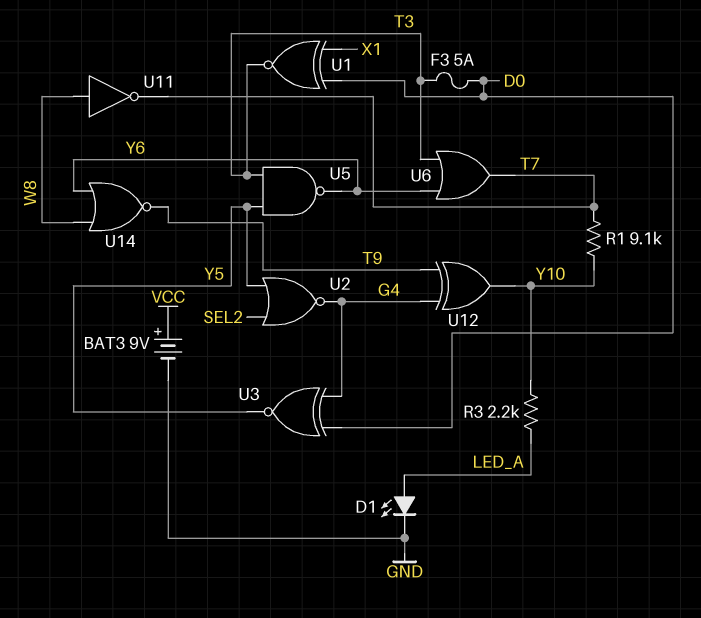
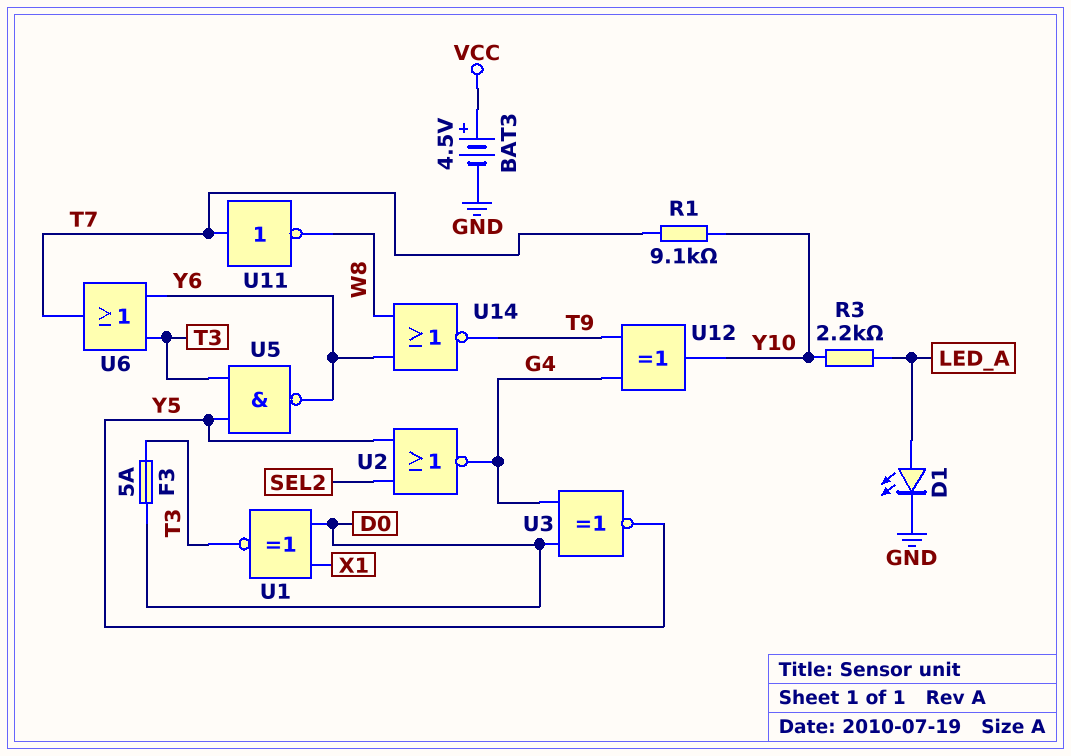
BAT3: 9V (plus VCC, minus GND) -> 4.5V (plus VCC, minus GND)
U11: NOT (in W8, out T7) -> NOT (in T7, out W8)

